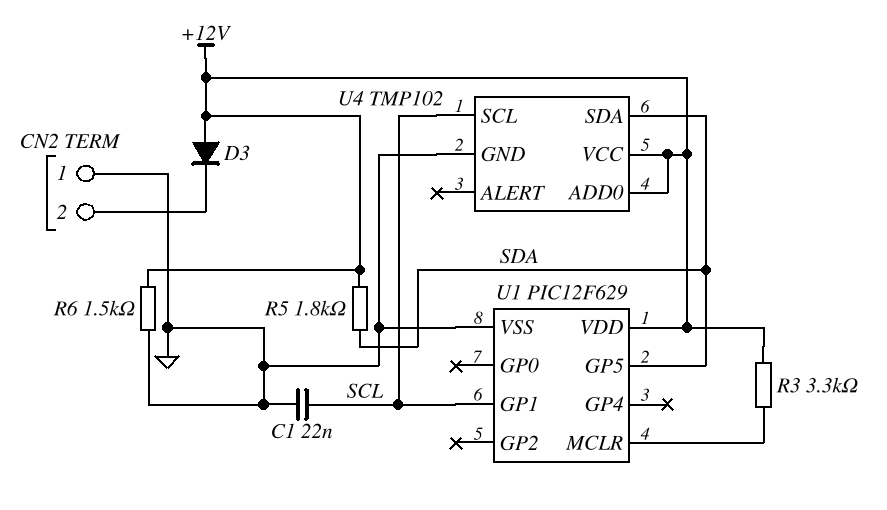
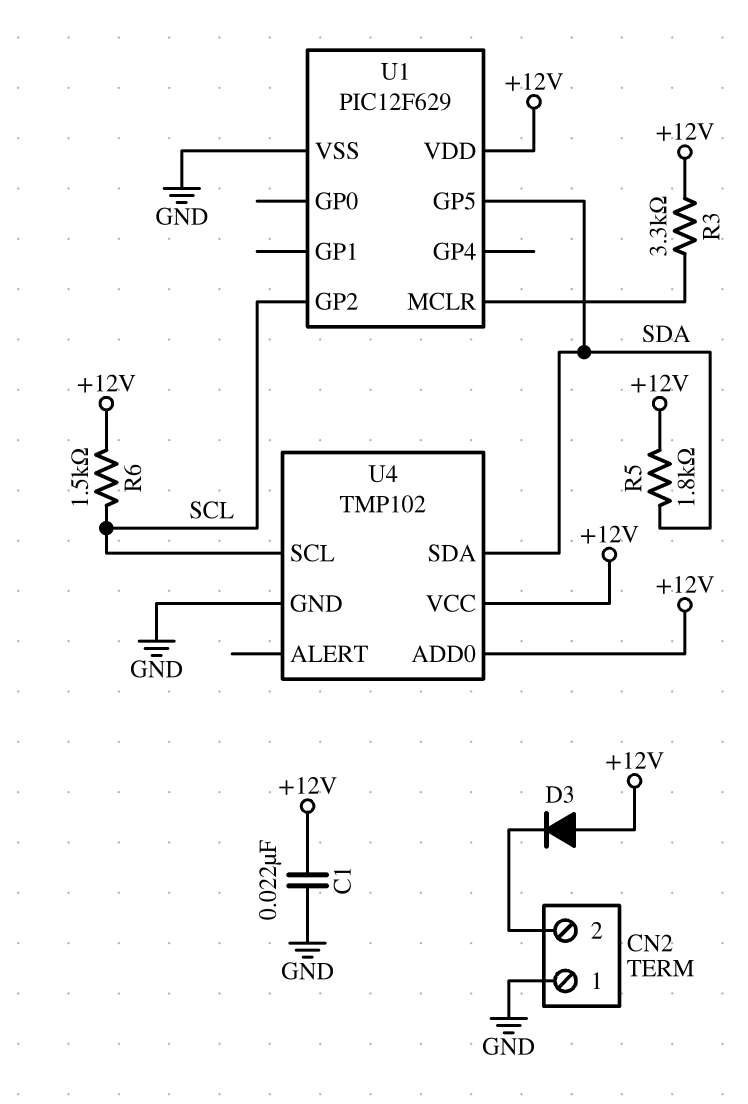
C1: 22nF (GND, SCL) -> 22nF (+12V, GND)
R6: 1.5k (+12V, GND) -> 1.5k (+12V, SCL)
U1 pin GP1: SCL -> none
U1 pin GP2: none -> SCL

